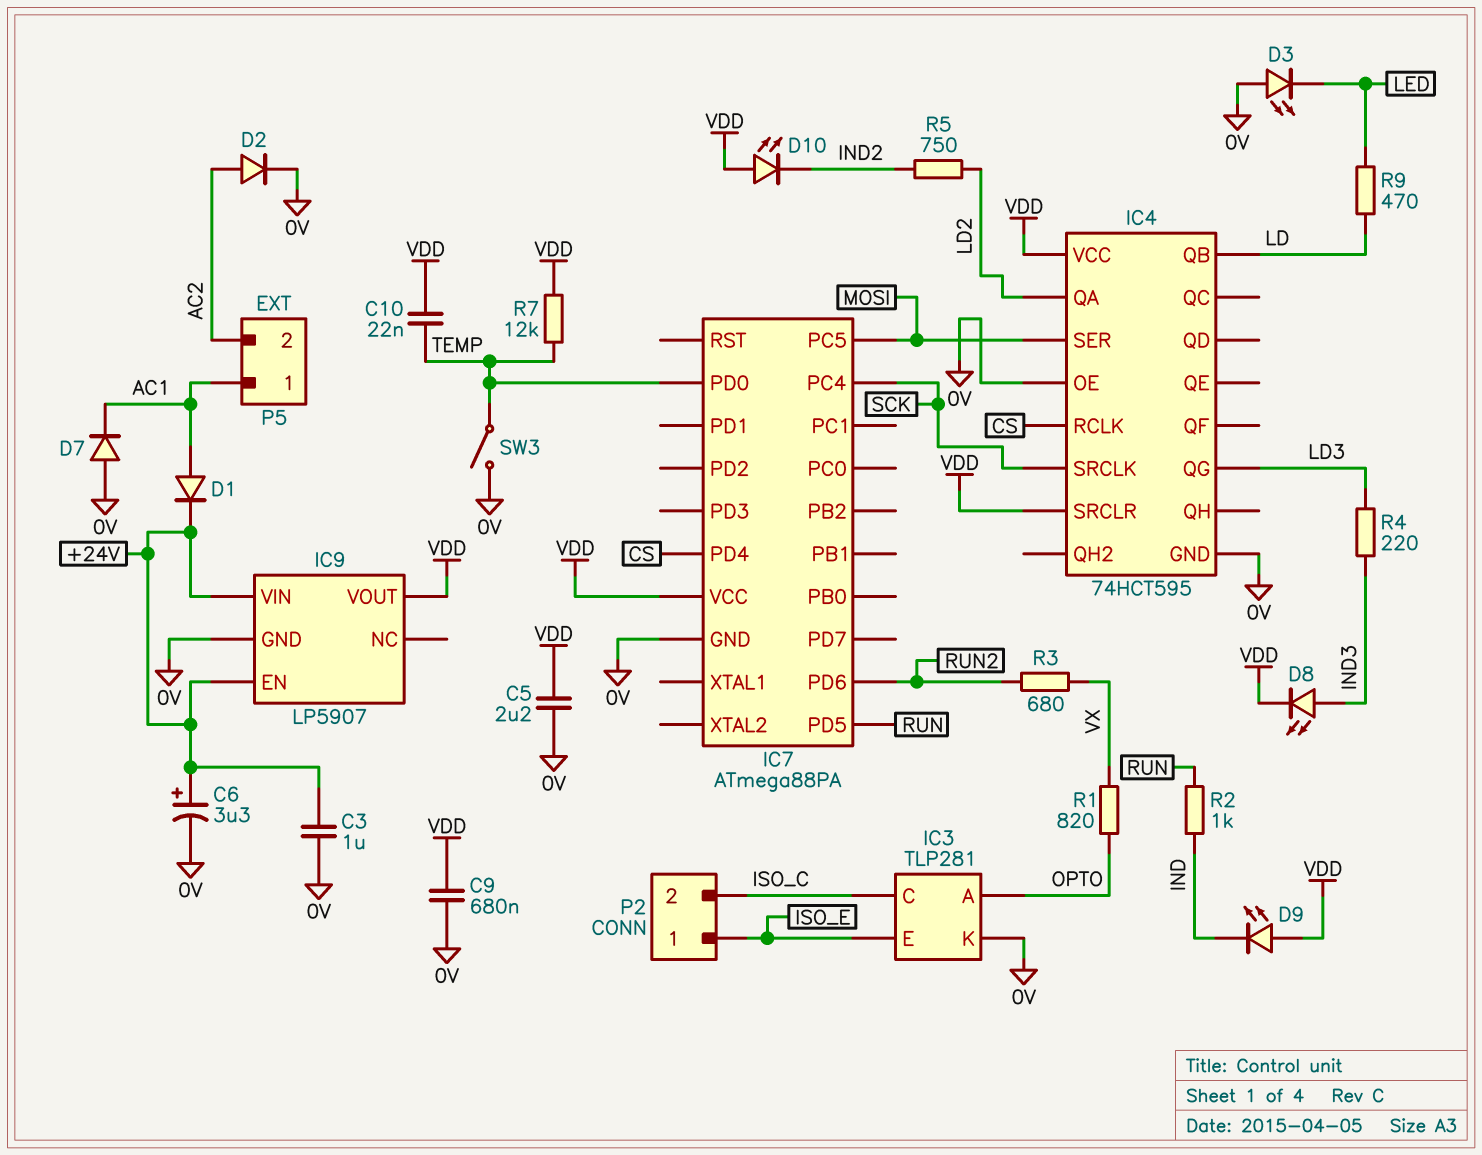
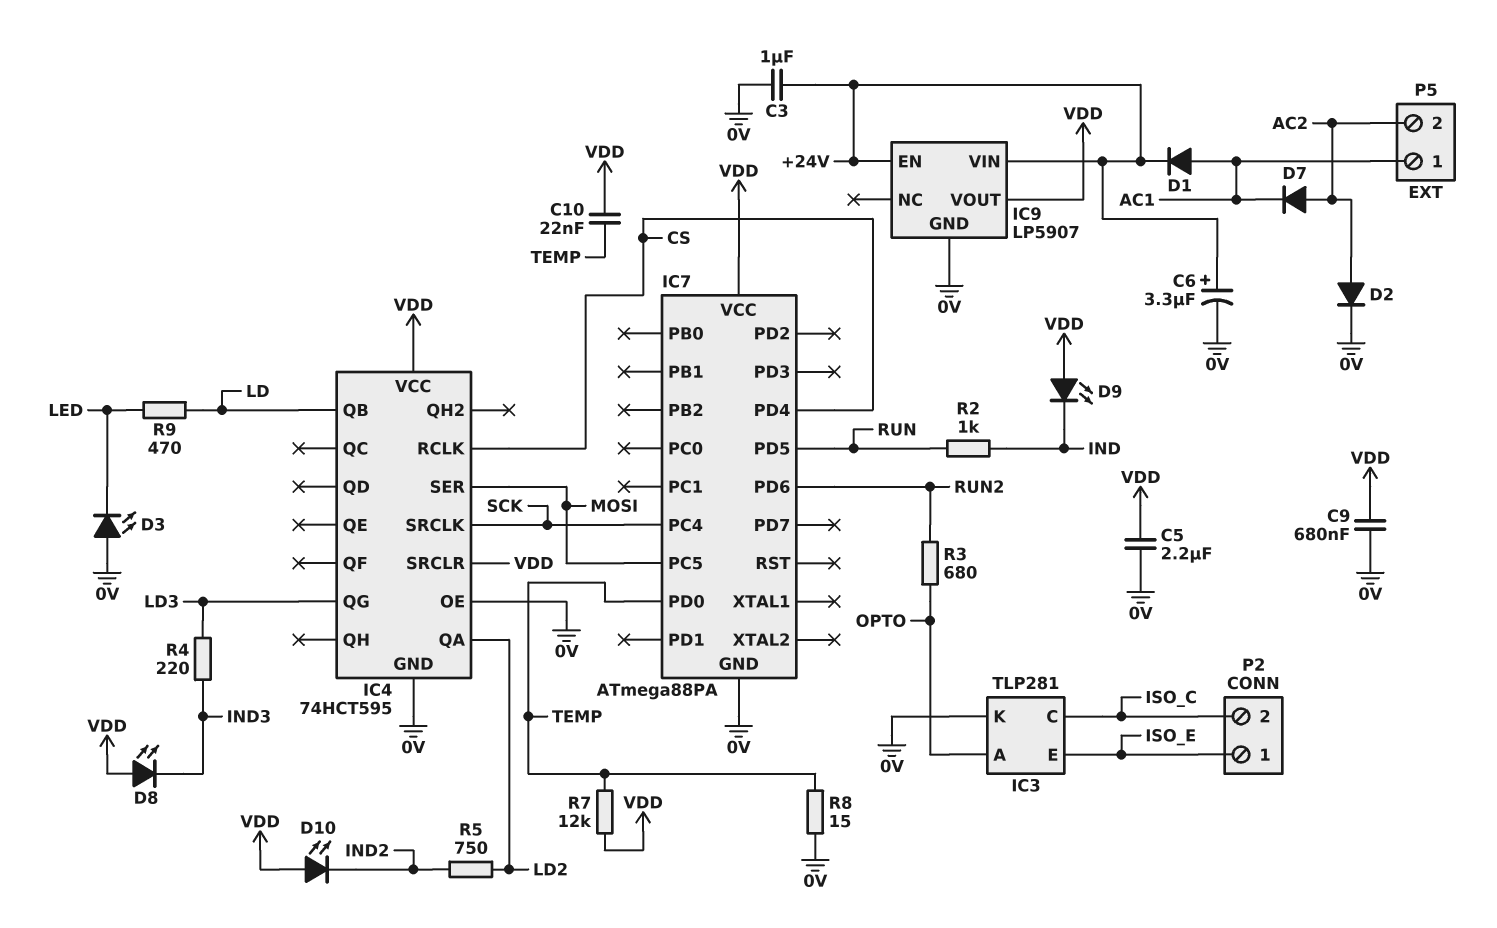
D7: diode (A 0V, K AC1) -> diode (A AC2, K AC1)
D8: LED (A IND3, K VDD) -> LED (A VDD, K IND3)
R1: 820 (OPTO, VX) -> none
R3: 680 (RUN2, VX) -> 680 (OPTO, RUN2)
R8: none -> 15 (0V, TEMP)
SW3: switch (0V, TEMP) -> none

